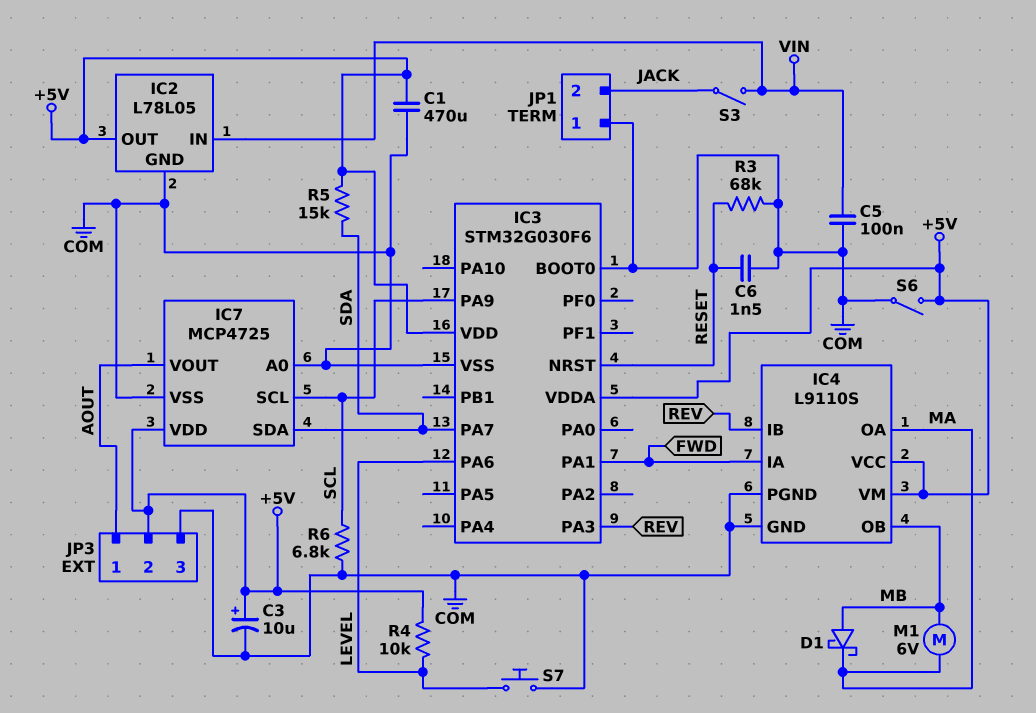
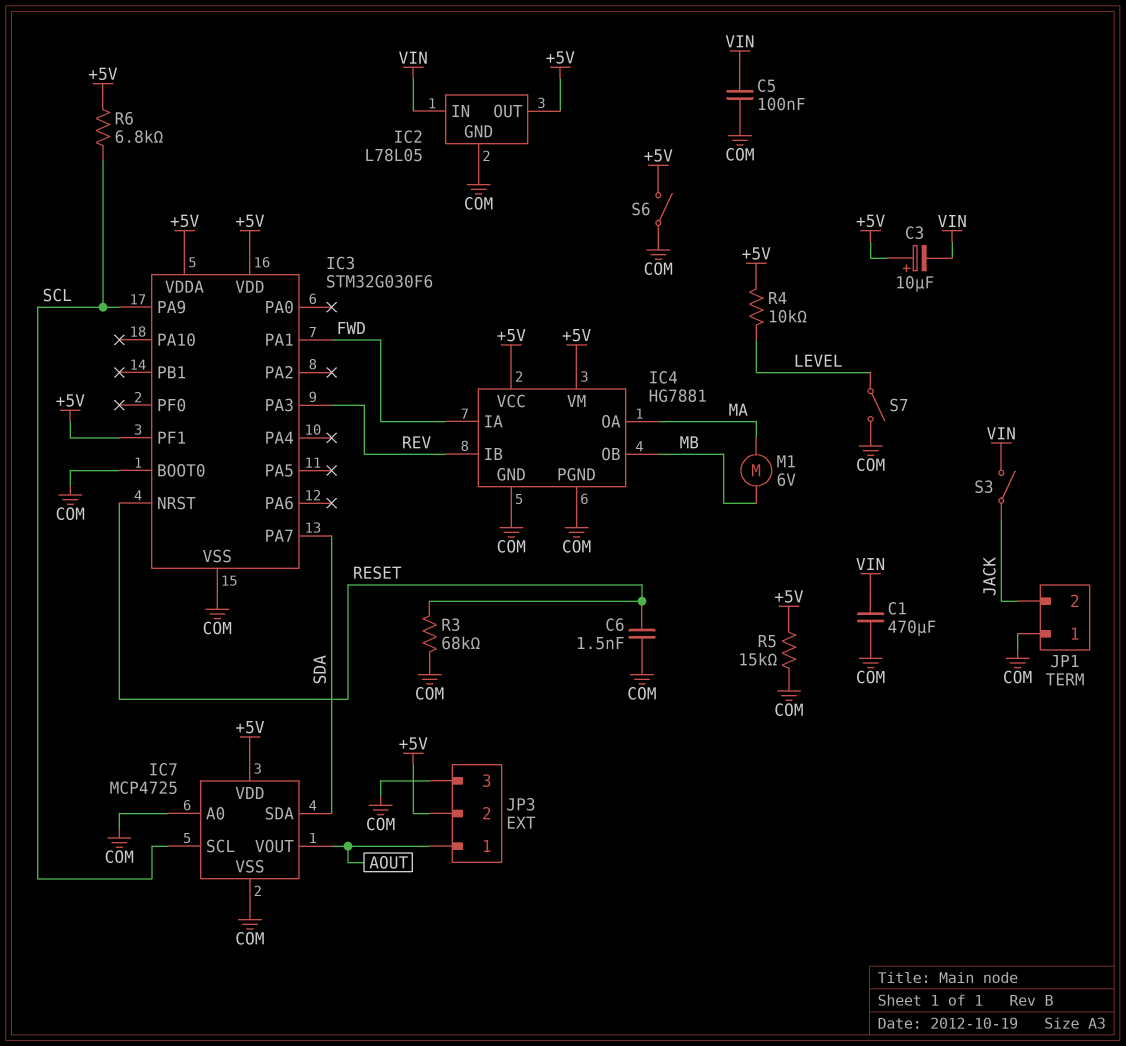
C1: 470uF (+5V, COM) -> 470uF (COM, VIN)
C3: 10uF (plus +5V, minus COM) -> 10uF (plus +5V, minus VIN)
D1: schottky (A MB, K MA) -> none
IC3 pin PA6: LEVEL -> none
IC3 pin PF1: none -> +5V
IC4: L9110S -> HG7881
R5: 15k (+5V, SDA) -> 15k (+5V, COM)
R6: 6.8k (COM, SCL) -> 6.8k (+5V, SCL)
S7: button (COM, LEVEL) -> switch (COM, LEVEL)

